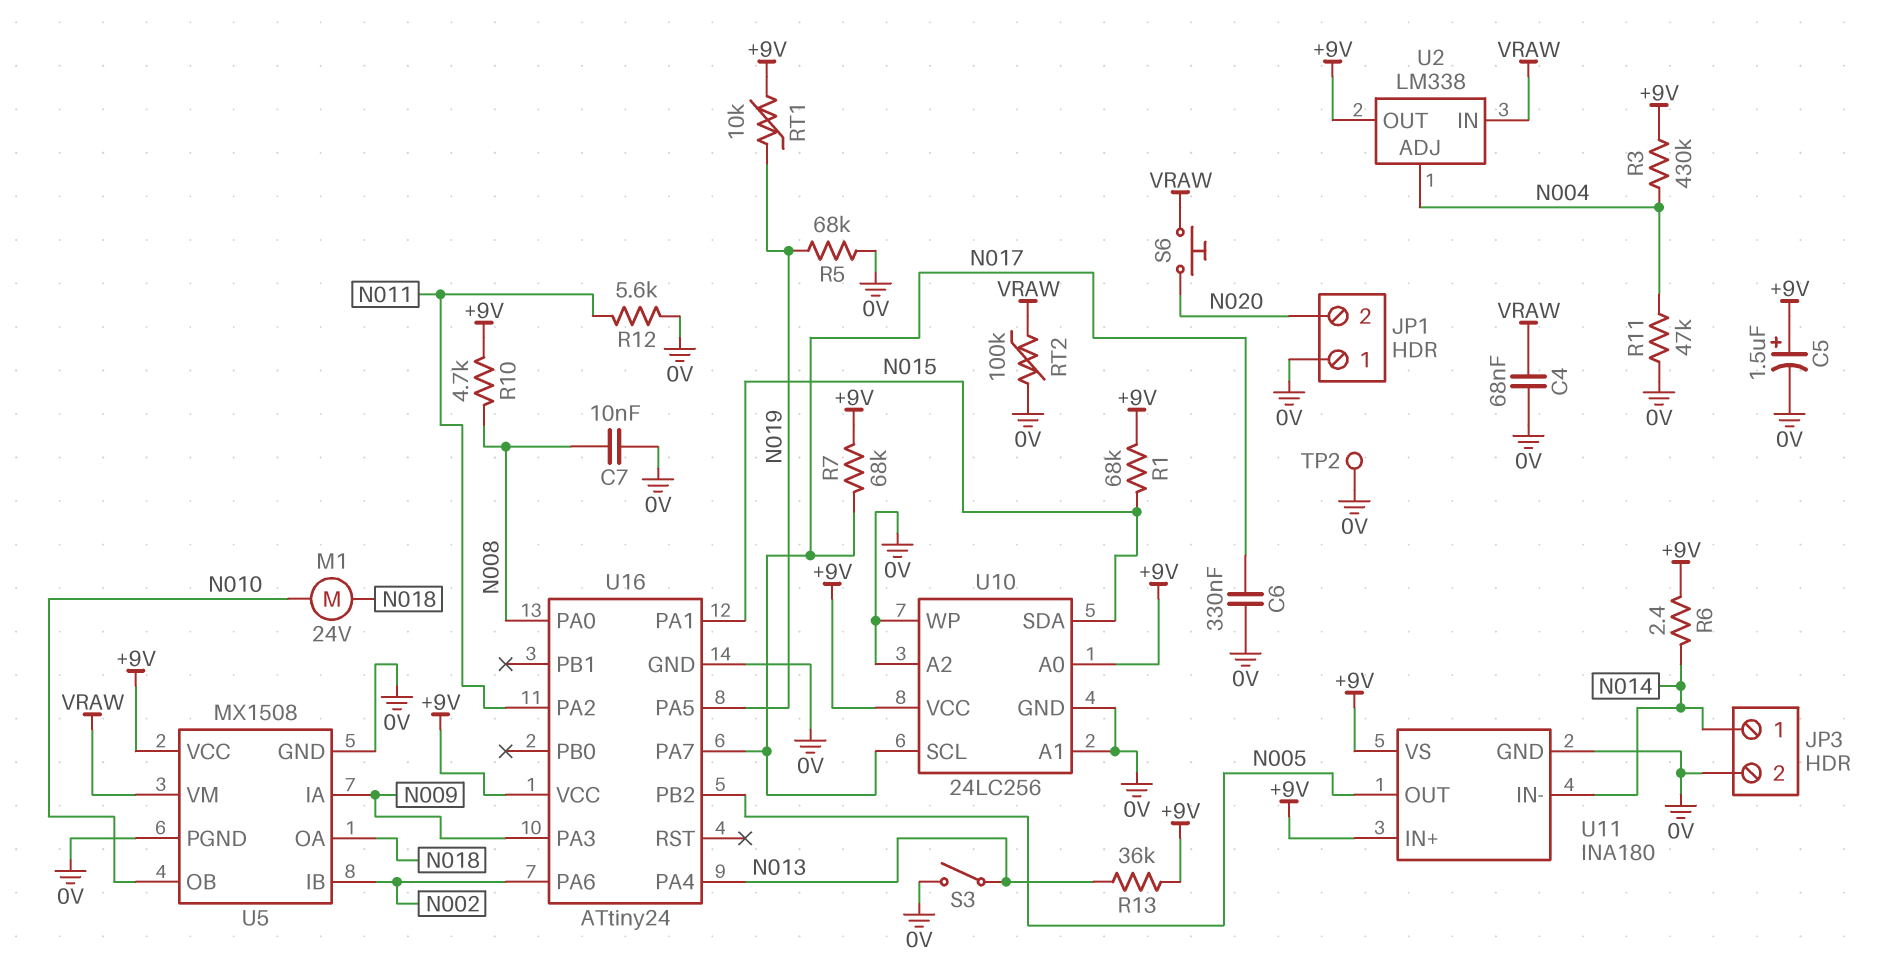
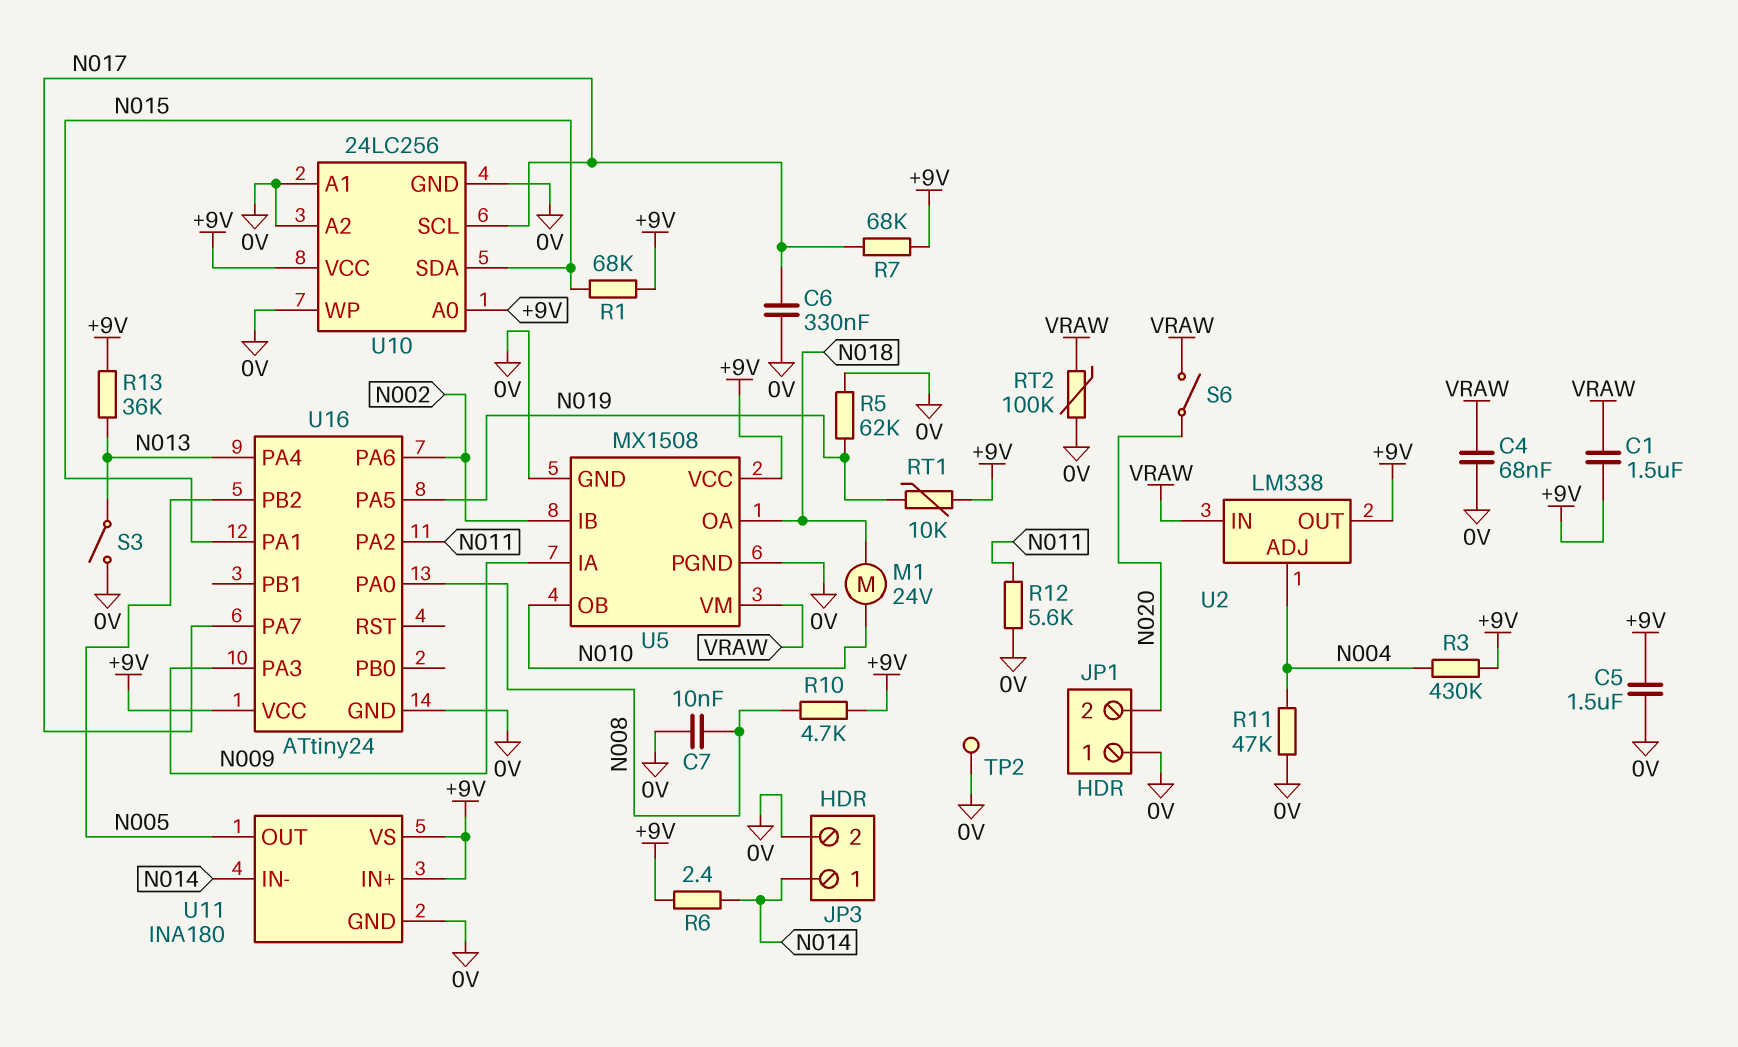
C1: none -> 1.5uF (+9V, VRAW)
C5: 1.5uF (plus +9V, minus 0V) -> 1.5uF (+9V, 0V)
R5: 68k (0V, N019) -> 62k (0V, N019)
S6: button (N020, VRAW) -> switch (N020, VRAW)

